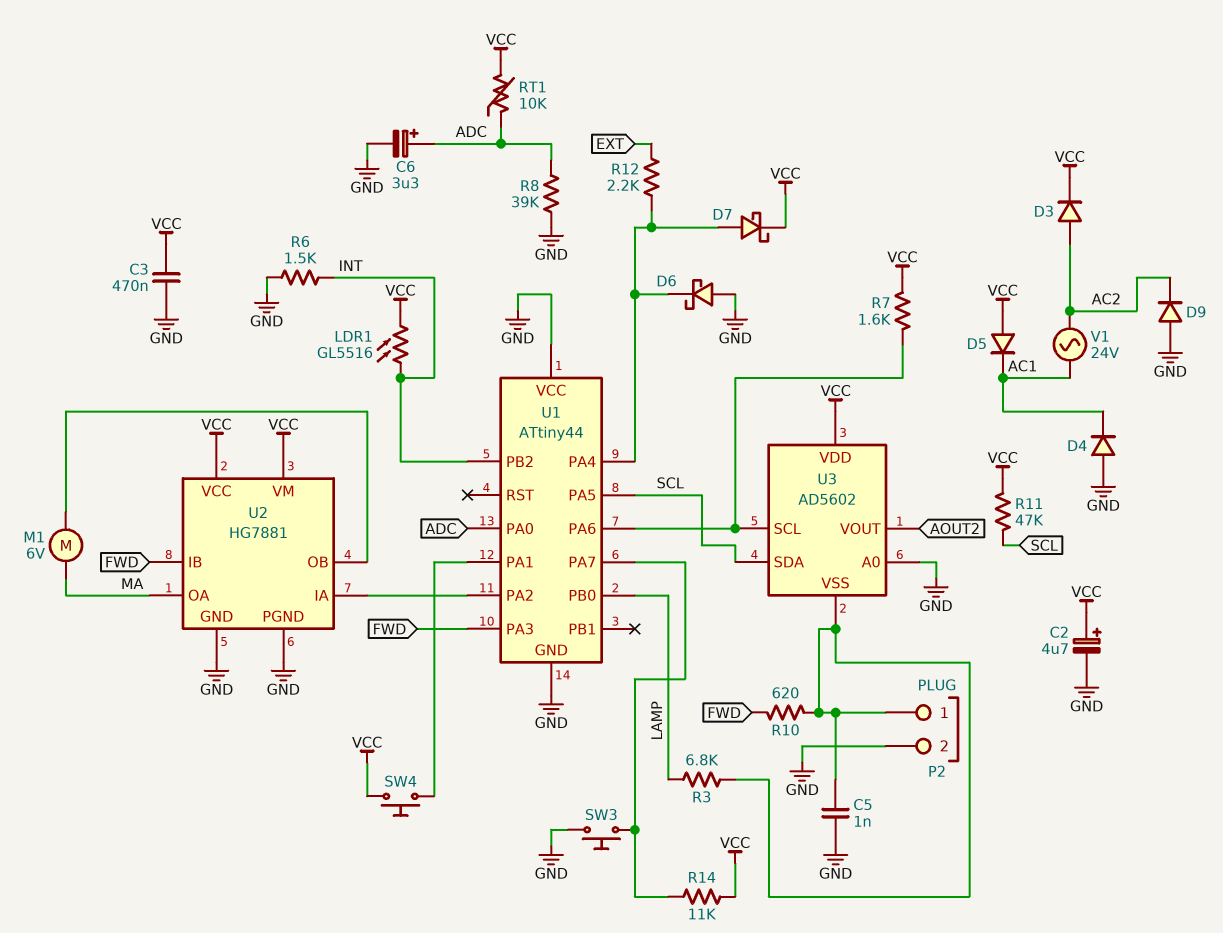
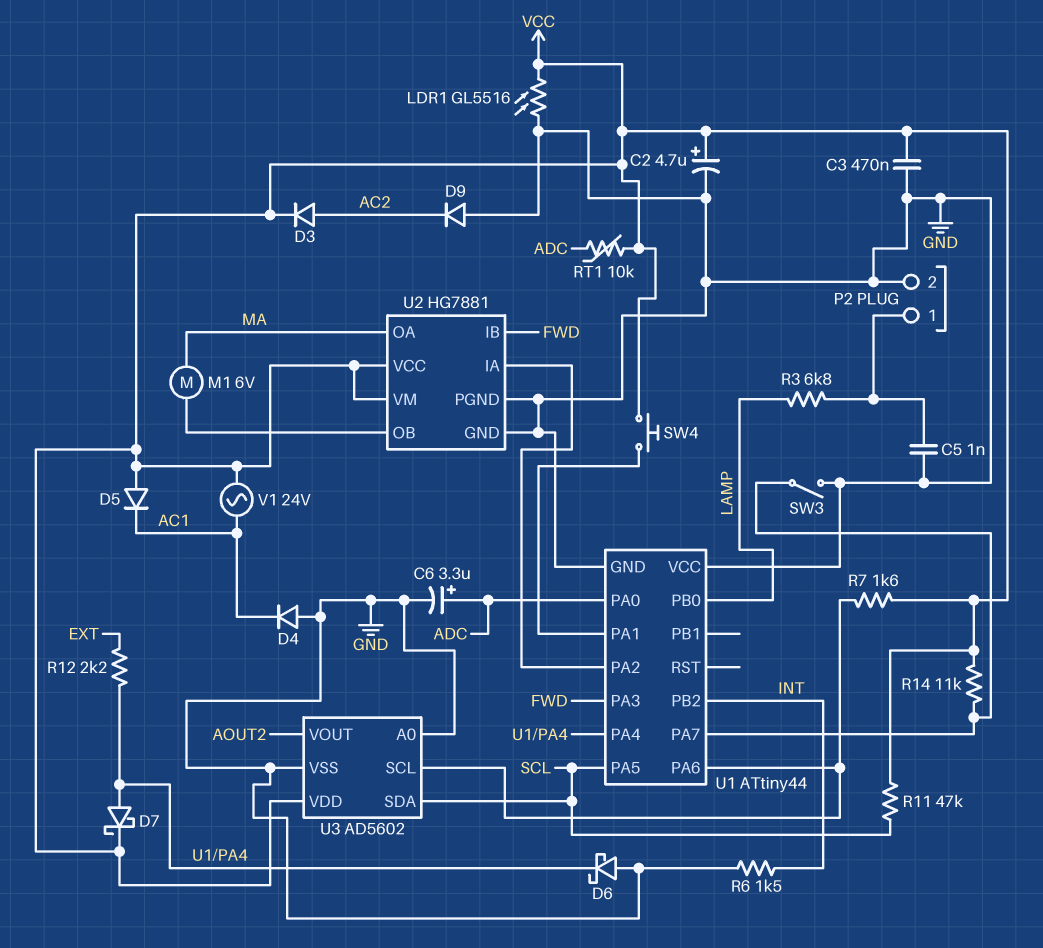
LDR1: GL5516 (INT, VCC) -> GL5516 (GND, VCC)
R8: 39k (ADC, GND) -> none
R10: 620 (FWD, P2/1) -> none
SW3: button (GND, U1/PA7) -> switch (GND, U1/PA7)
U3 pin VSS: P2/1 -> GND
V1: AC 24V (AC1, AC2) -> AC 24V (AC1, VCC)

